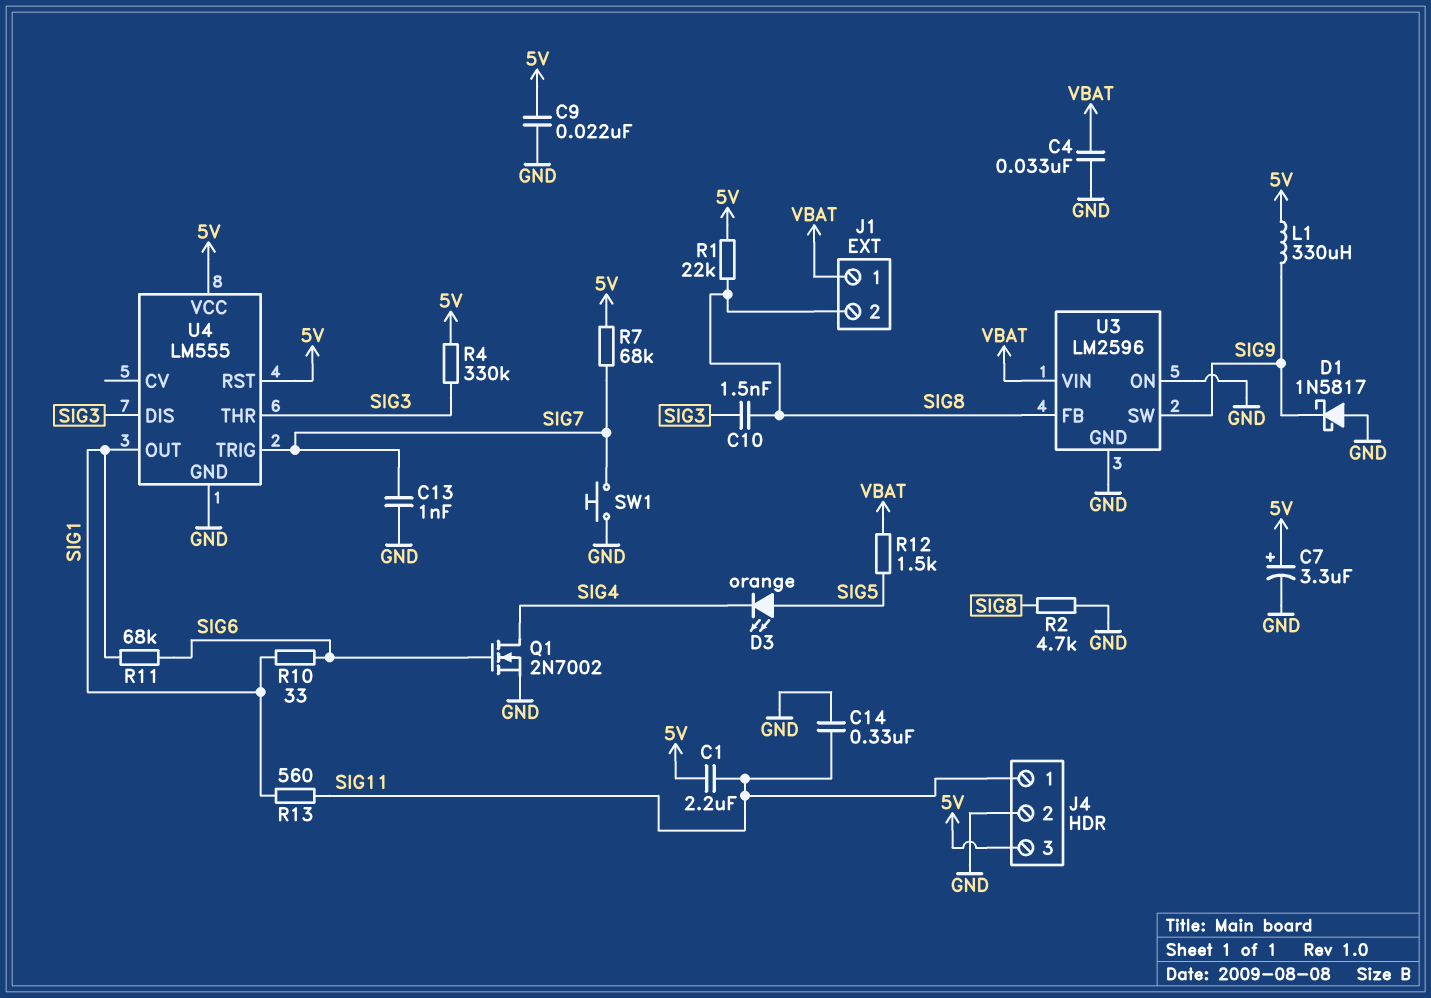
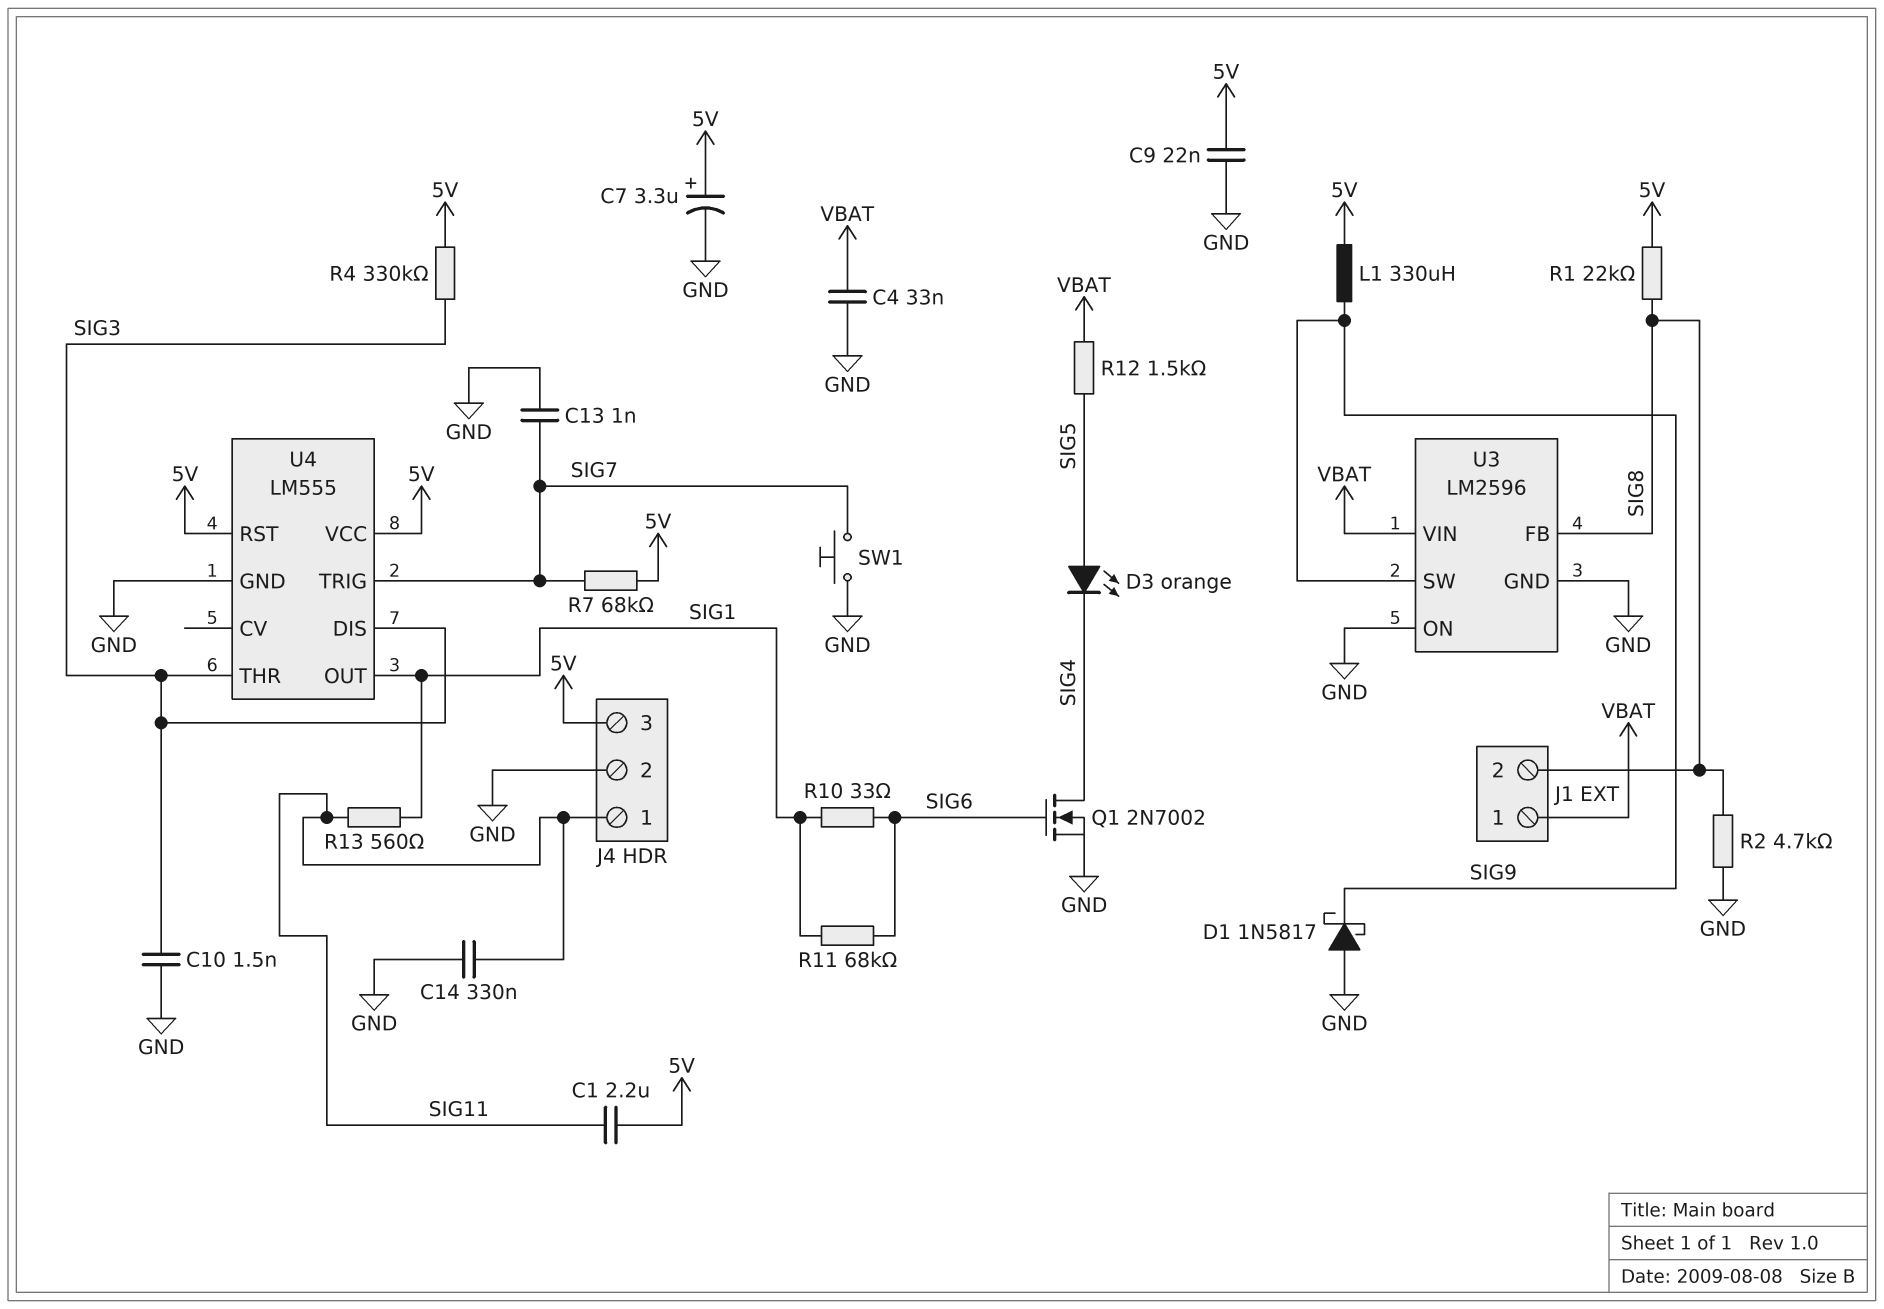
C10: 1.5nF (SIG3, SIG8) -> 1.5nF (GND, SIG3)

